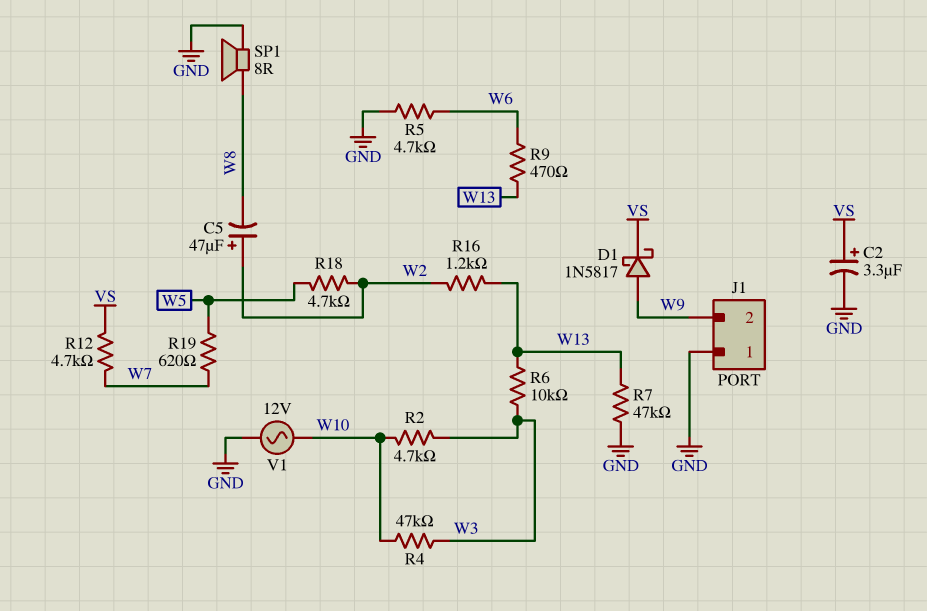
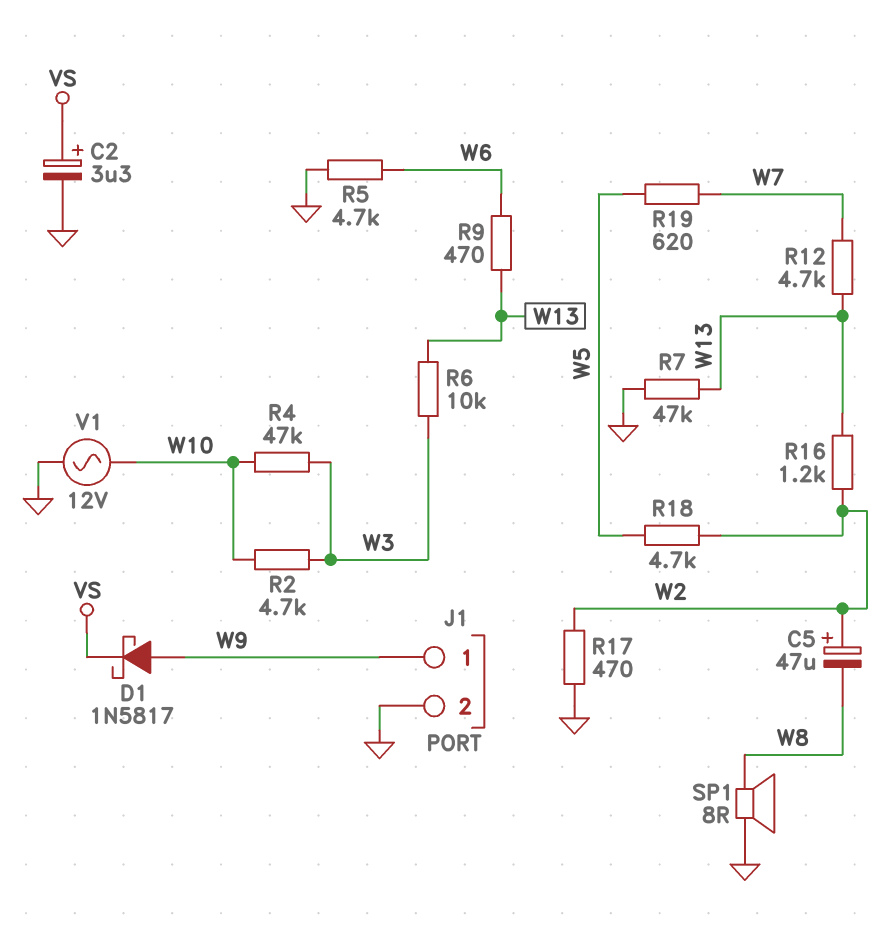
J1 pin 1: GND -> W9
J1 pin 2: W9 -> GND
R12: 4.7k (VS, W7) -> 4.7k (W7, W13)
R17: none -> 470 (GND, W2)

